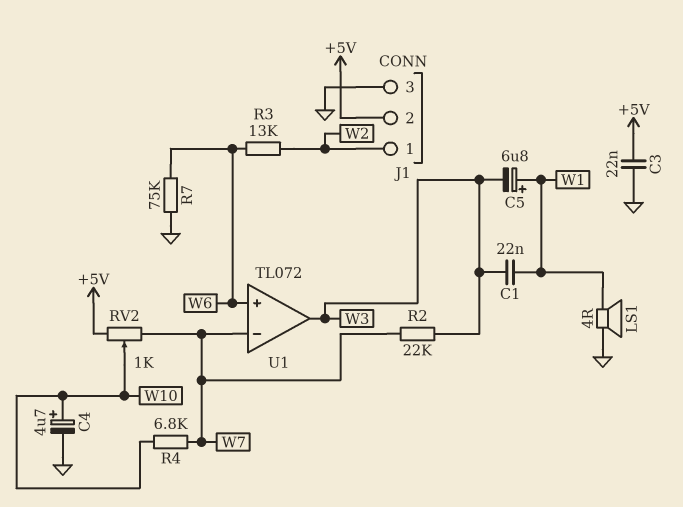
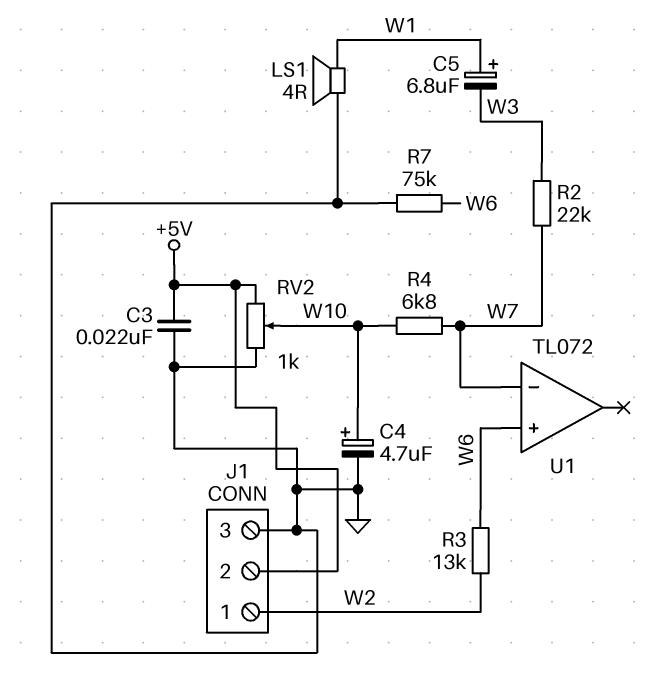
C1: 22nF (W1, W3) -> none
RV2: 1k (+5V, W7, wiper W10) -> 1k (+5V, GND, wiper W10)
U1 pin out: W3 -> none

